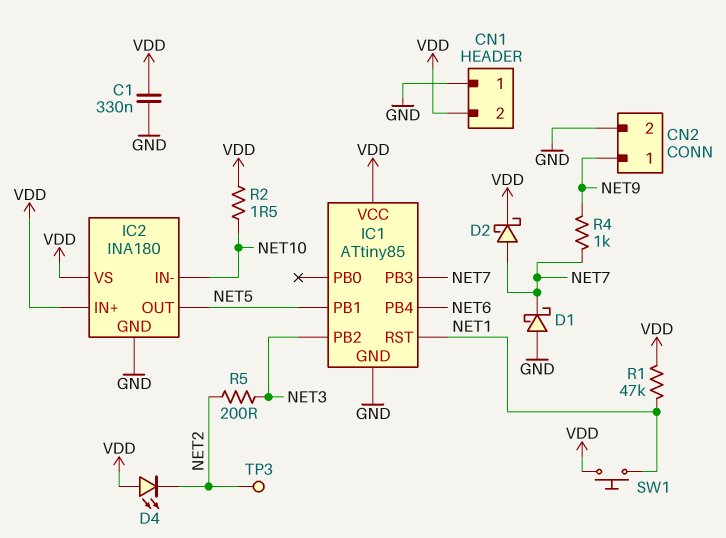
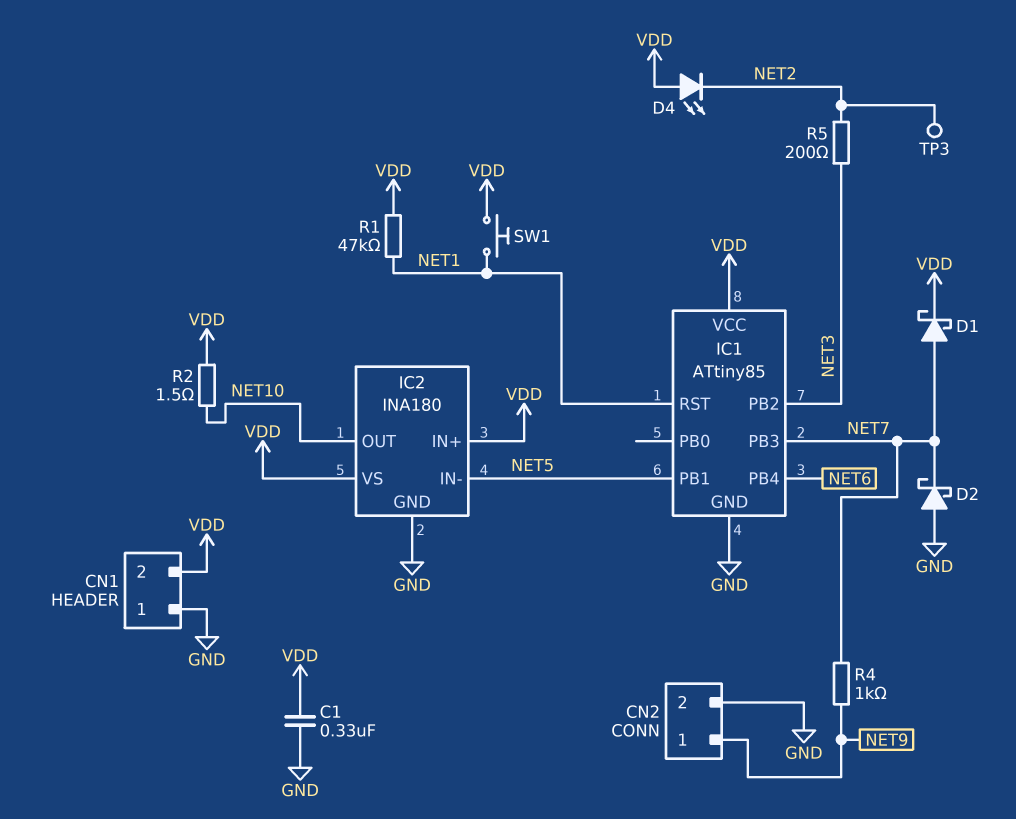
D1: schottky (A GND, K NET7) -> schottky (A NET7, K VDD)
D2: schottky (A NET7, K VDD) -> schottky (A GND, K NET7)
IC2 pin IN-: NET10 -> NET5
IC2 pin OUT: NET5 -> NET10

